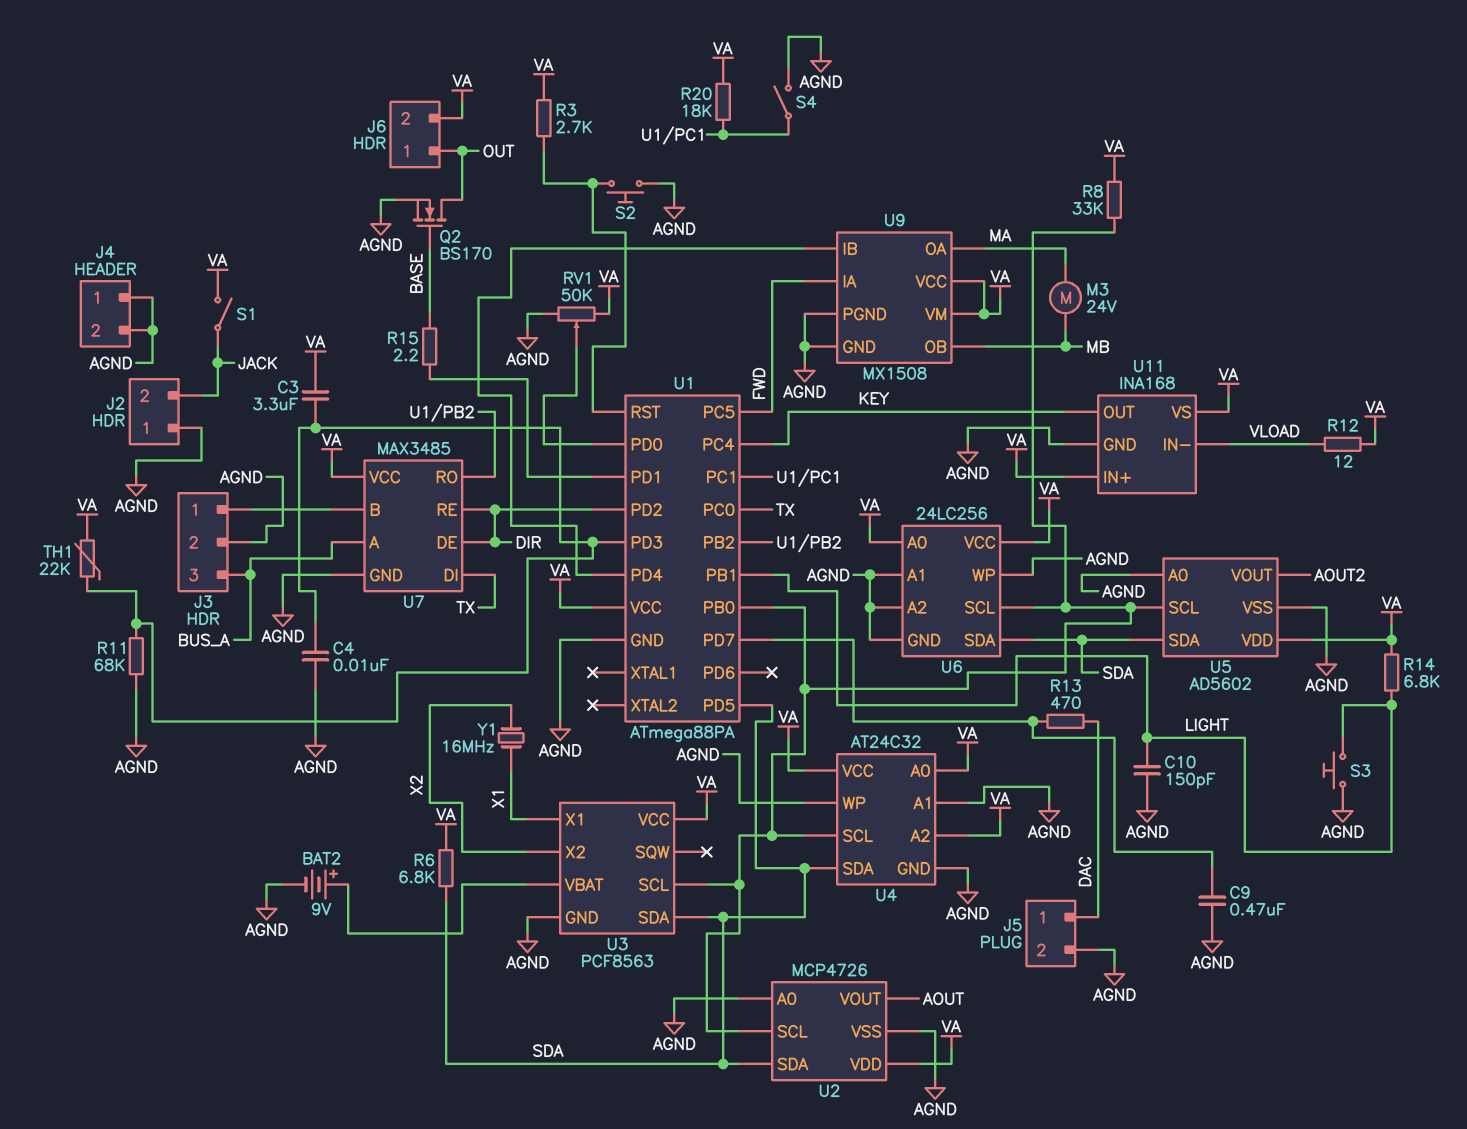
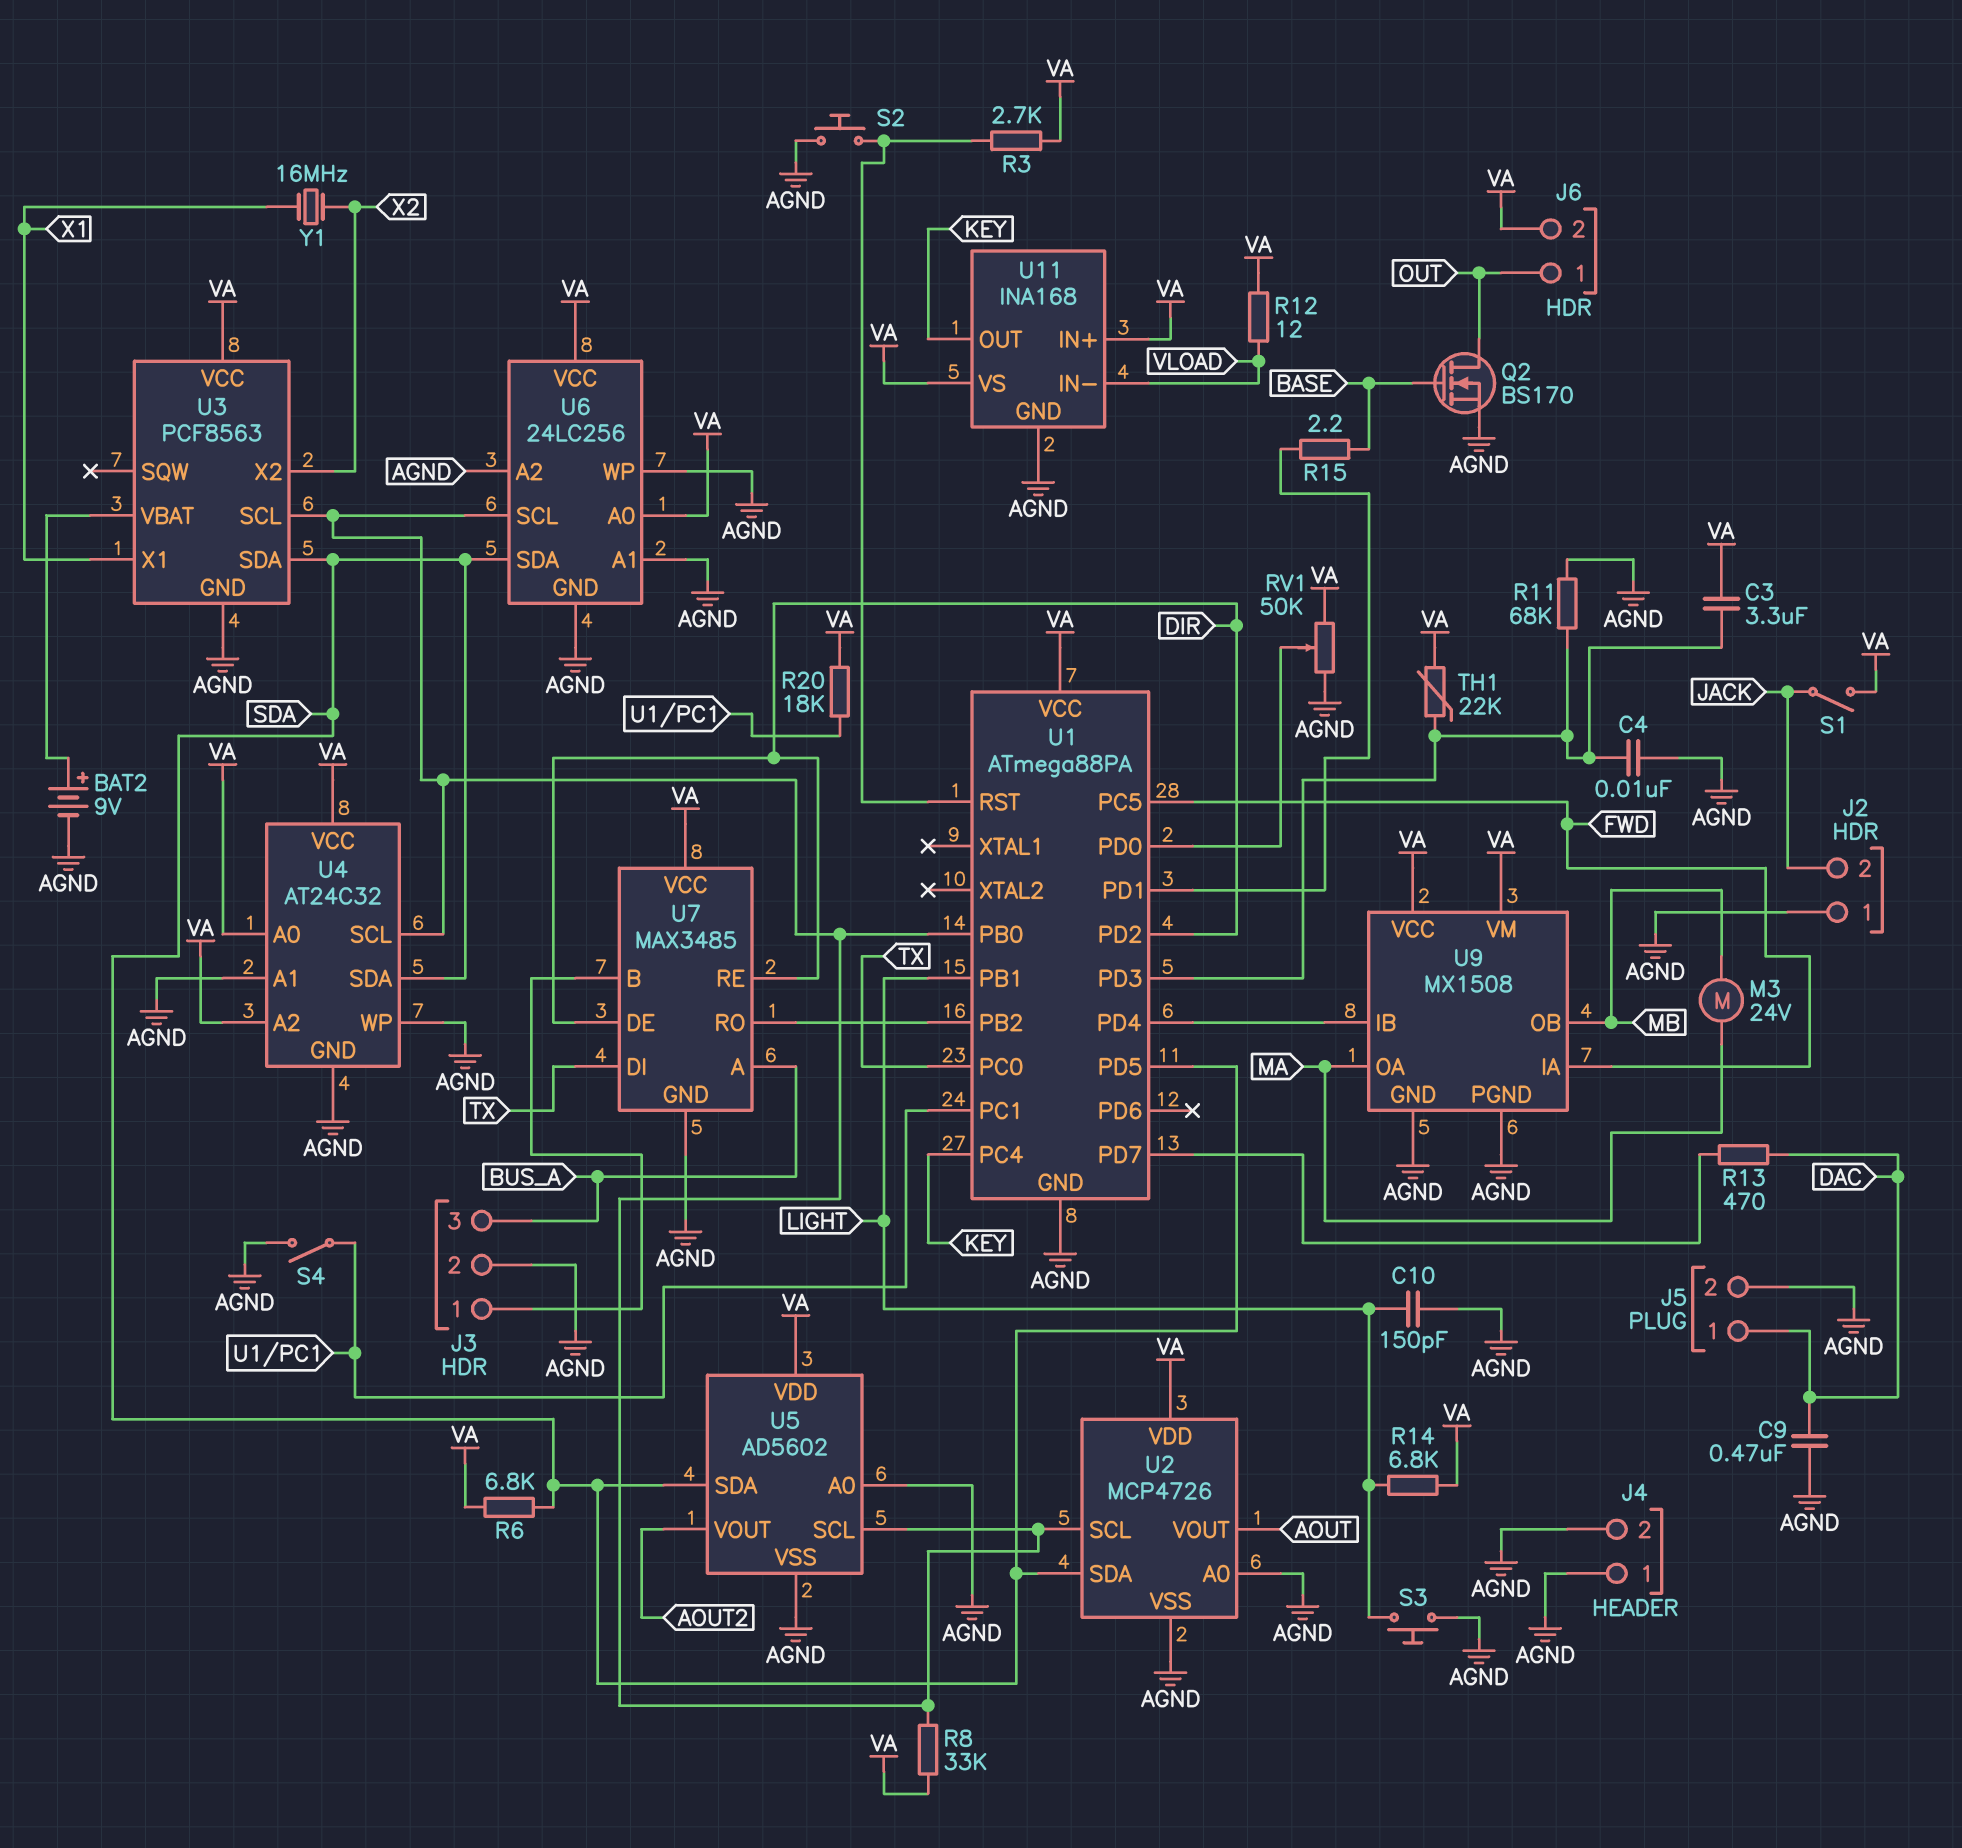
C9: 470nF (AGND, U1/PD7) -> 470nF (AGND, DAC)

